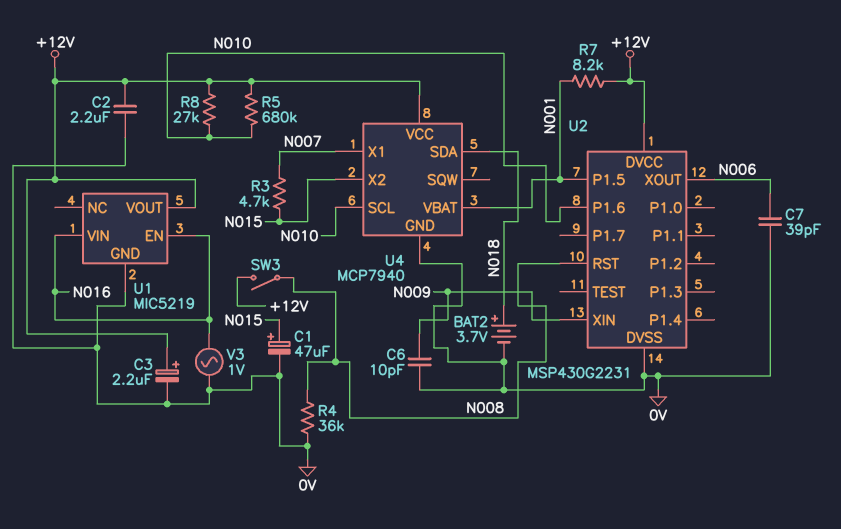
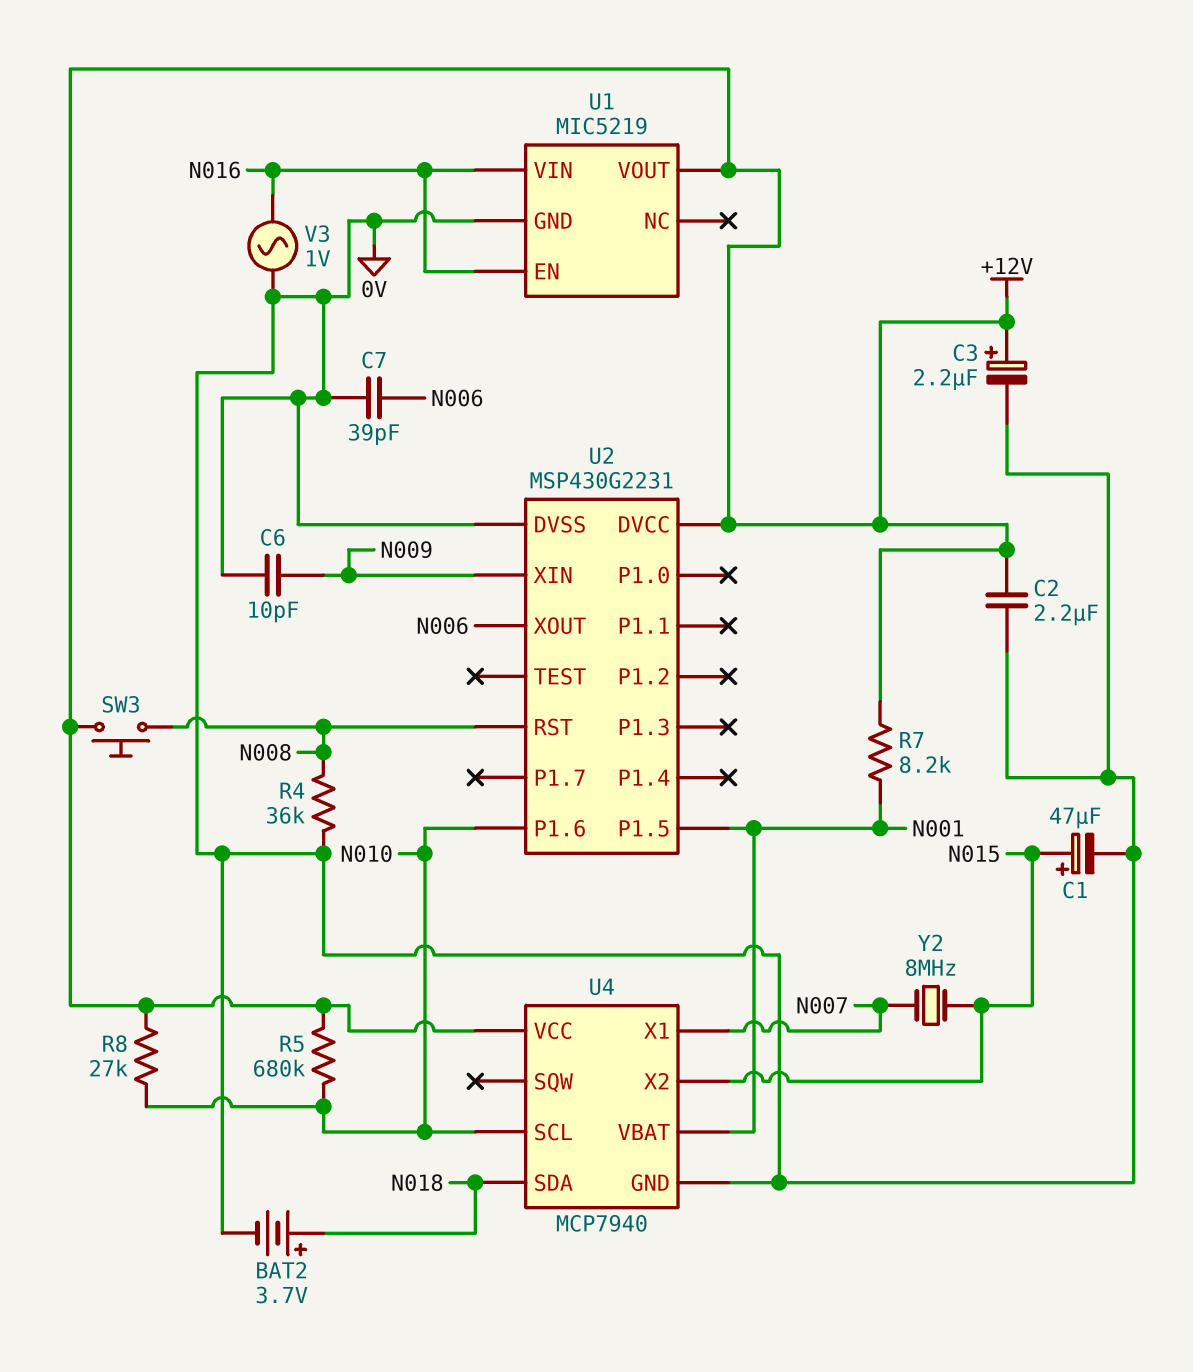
R3: 4.7k (N007, N015) -> none
SW3: switch (+12V, N008) -> button (+12V, N008)
Y2: none -> 8MHz (N007, N015)

